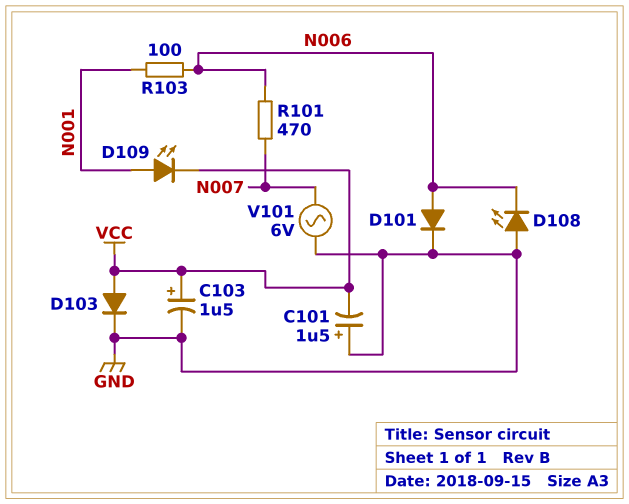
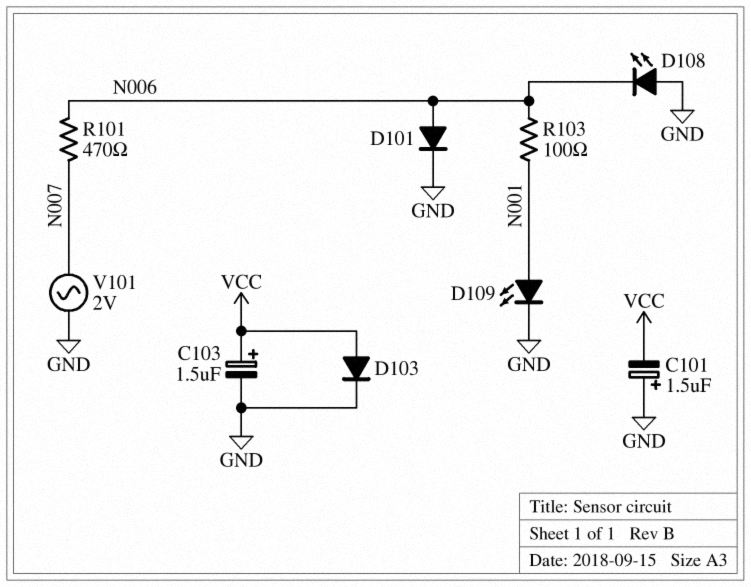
D109: LED (A N001, K VCC) -> LED (A N001, K GND)
V101: AC 6V (GND, N007) -> AC 2V (GND, N007)

